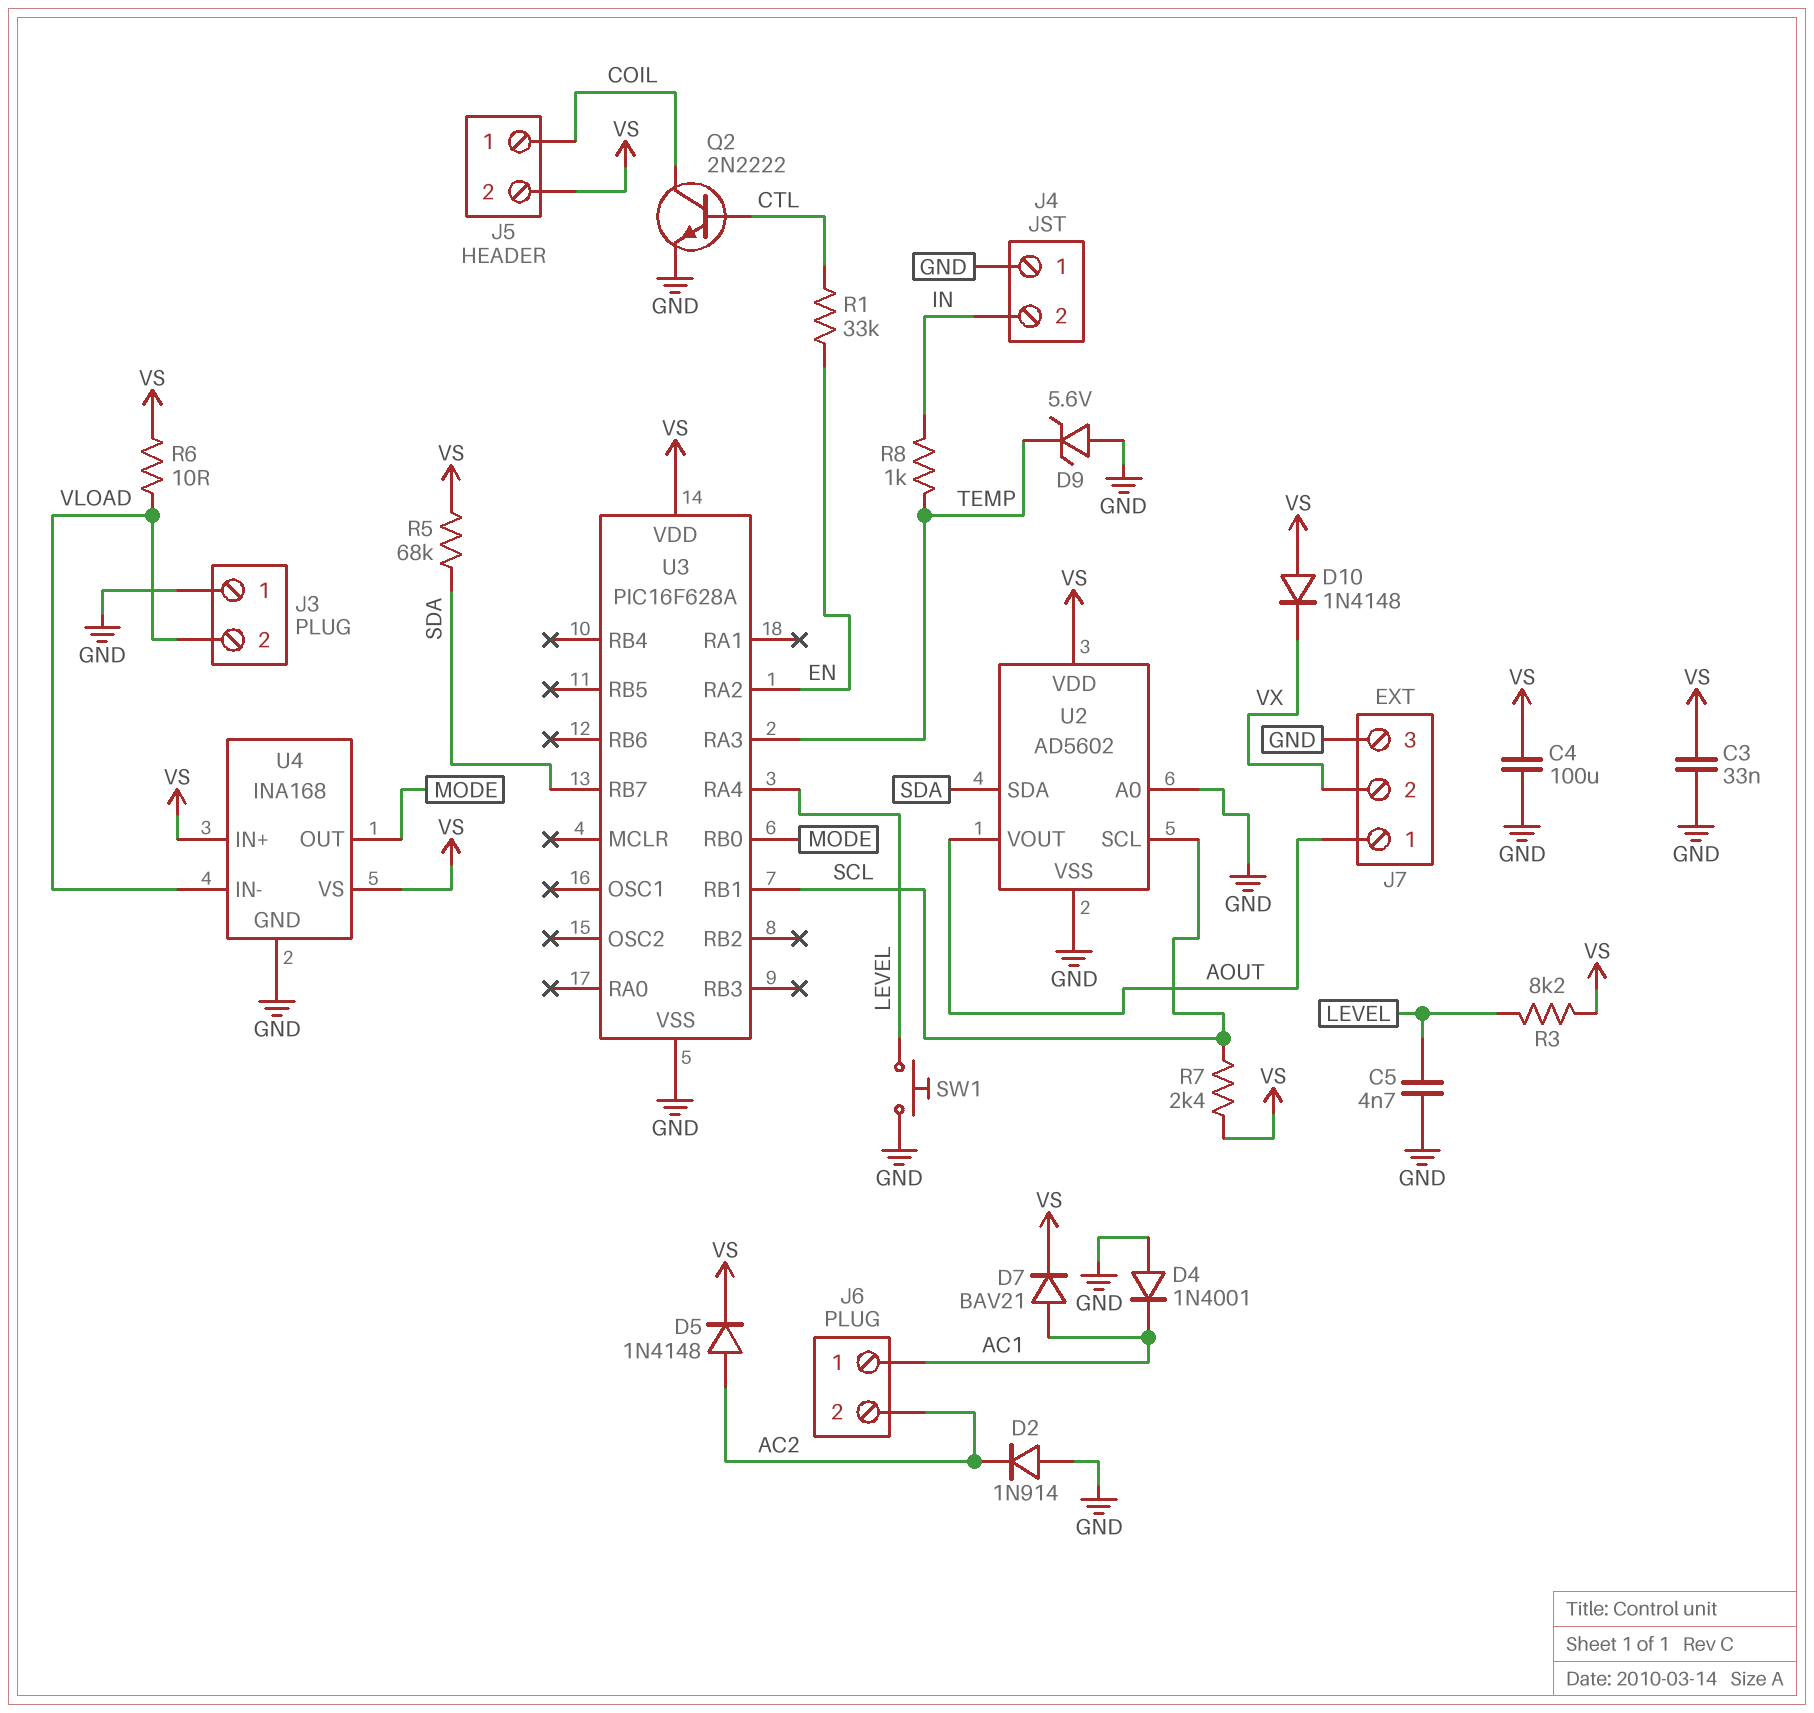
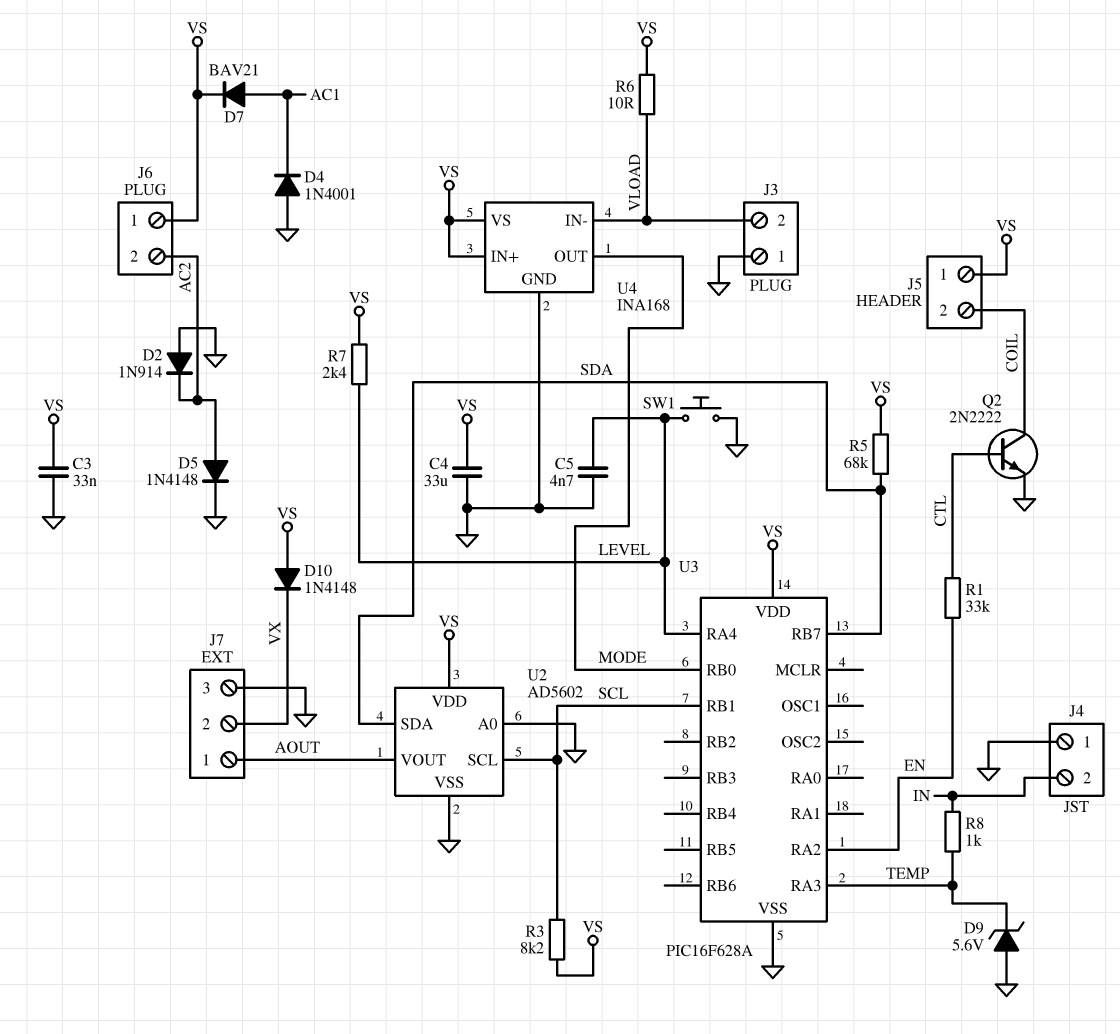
C4: 100uF (GND, VS) -> 33uF (GND, VS)
D5: diode 1N4148 (A AC2, K VS) -> diode 1N4148 (A AC2, K GND)
J5 pin 1: COIL -> VS
J5 pin 2: VS -> COIL
J6 pin 1: AC1 -> VS
R3: 8.2k (LEVEL, VS) -> 8.2k (SCL, VS)
R7: 2.4k (SCL, VS) -> 2.4k (LEVEL, VS)

